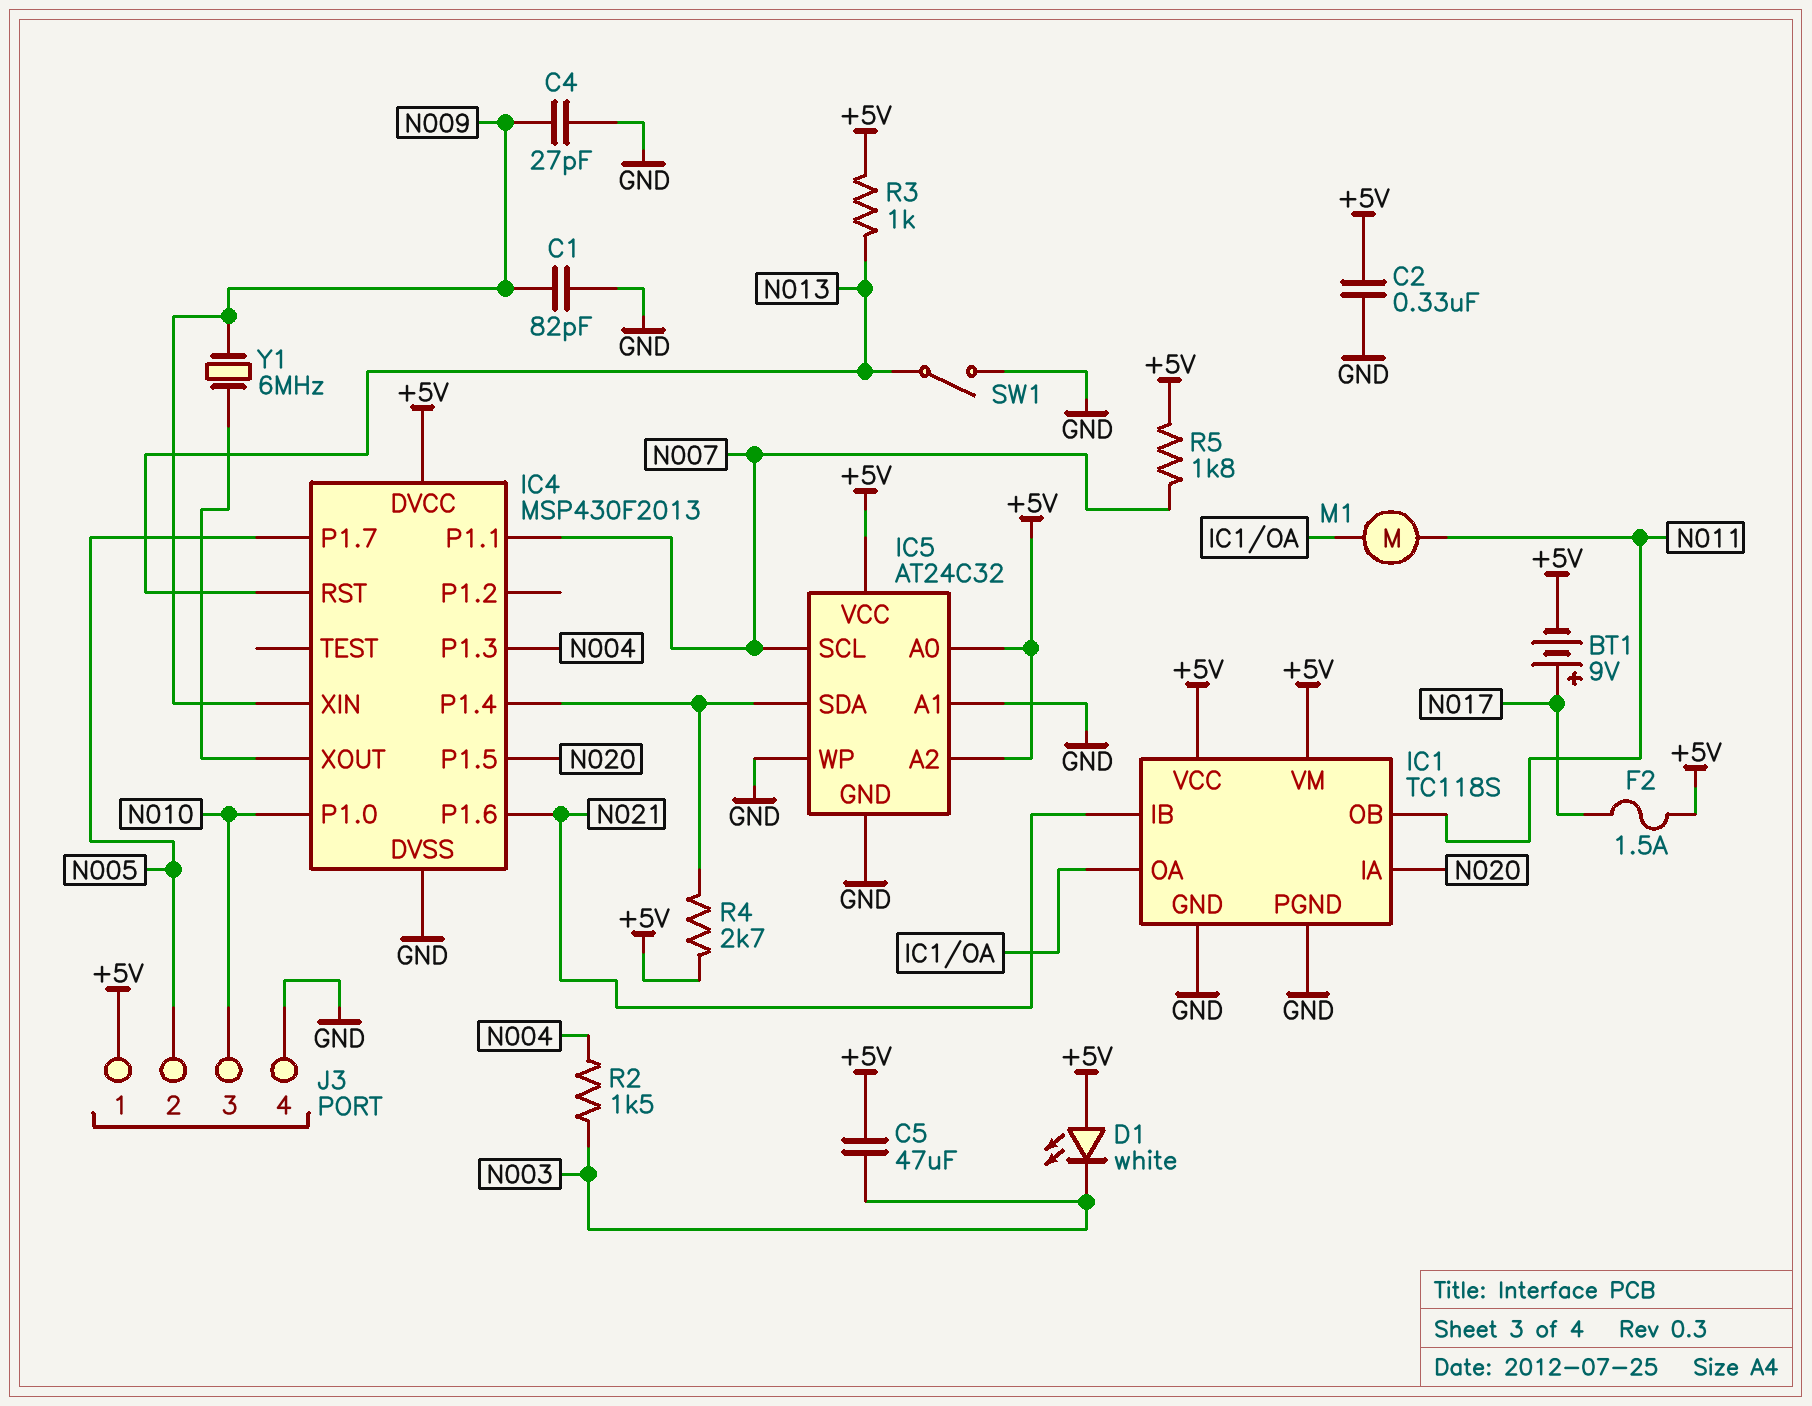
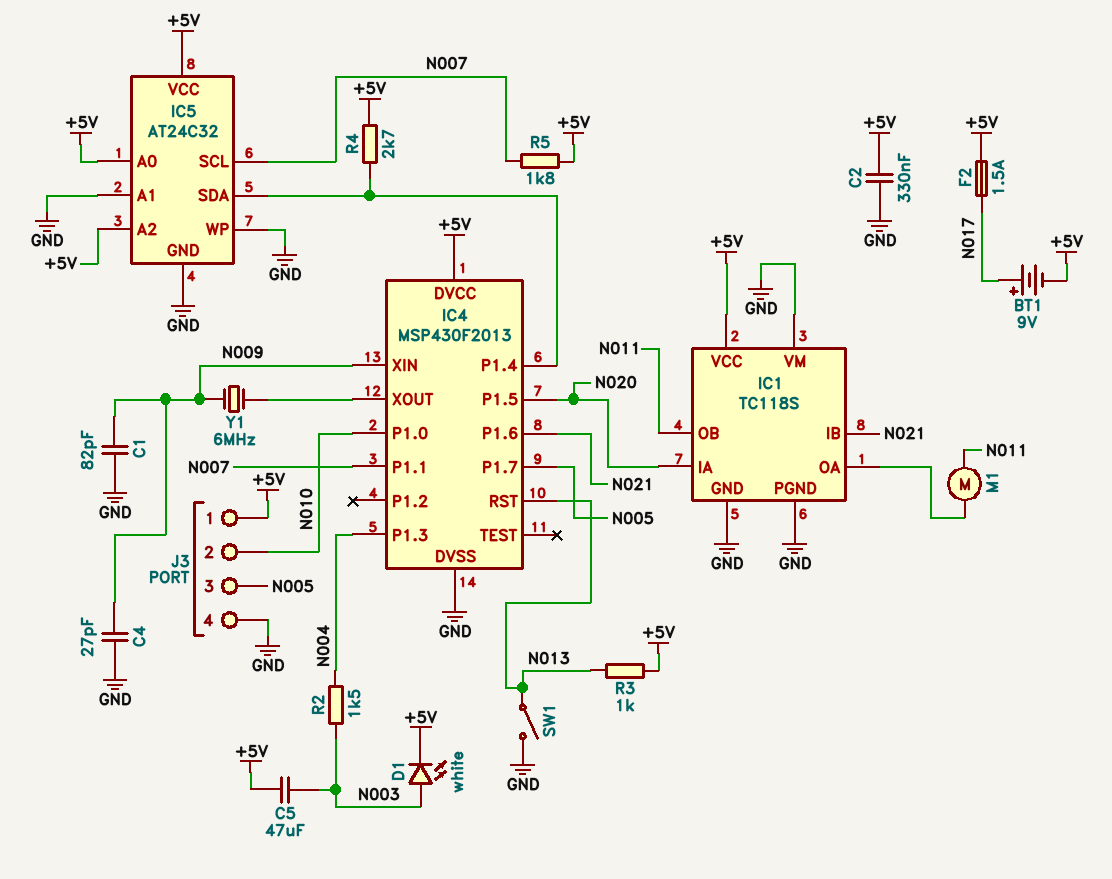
D1: LED white (A +5V, K N003) -> LED white (A N003, K +5V)
IC1 pin VM: +5V -> GND
J3 pin 2: N005 -> N010
J3 pin 3: N010 -> N005

